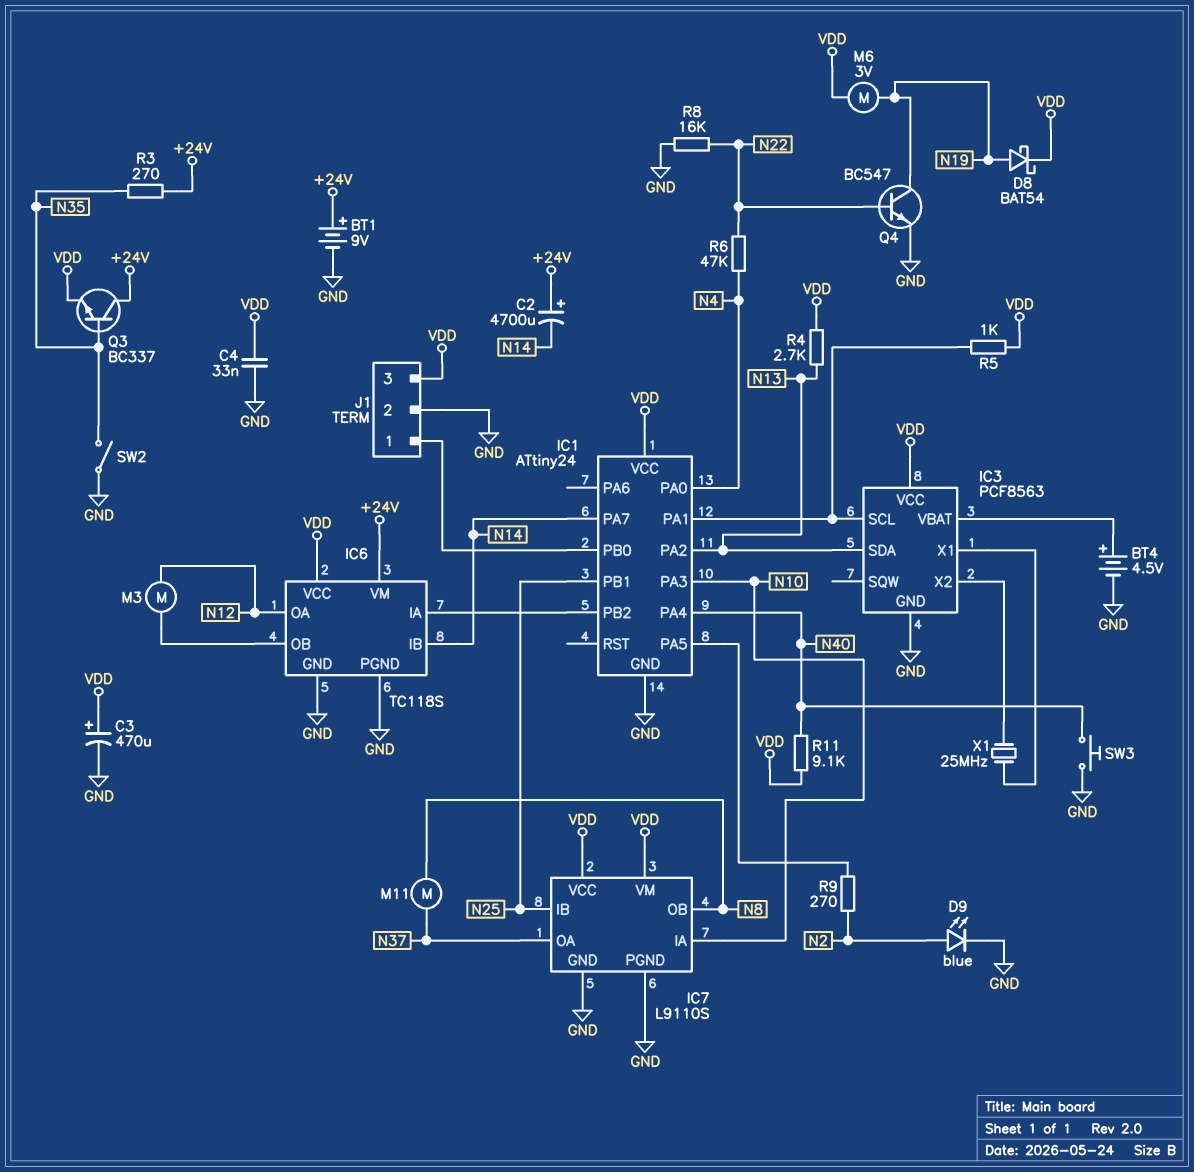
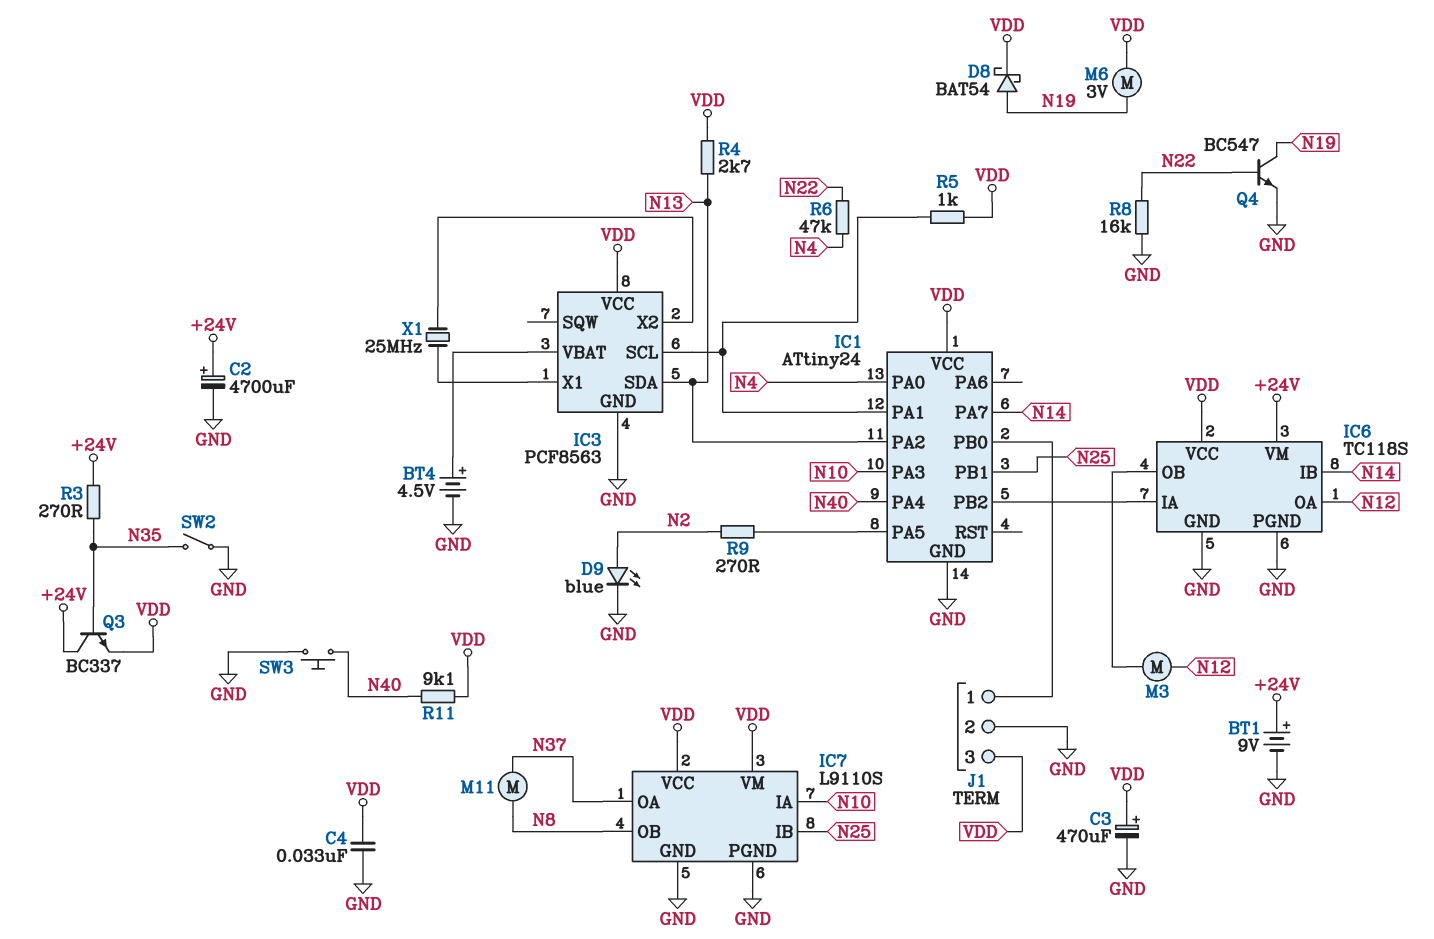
C2: 4700uF (plus +24V, minus N14) -> 4700uF (plus +24V, minus GND)

